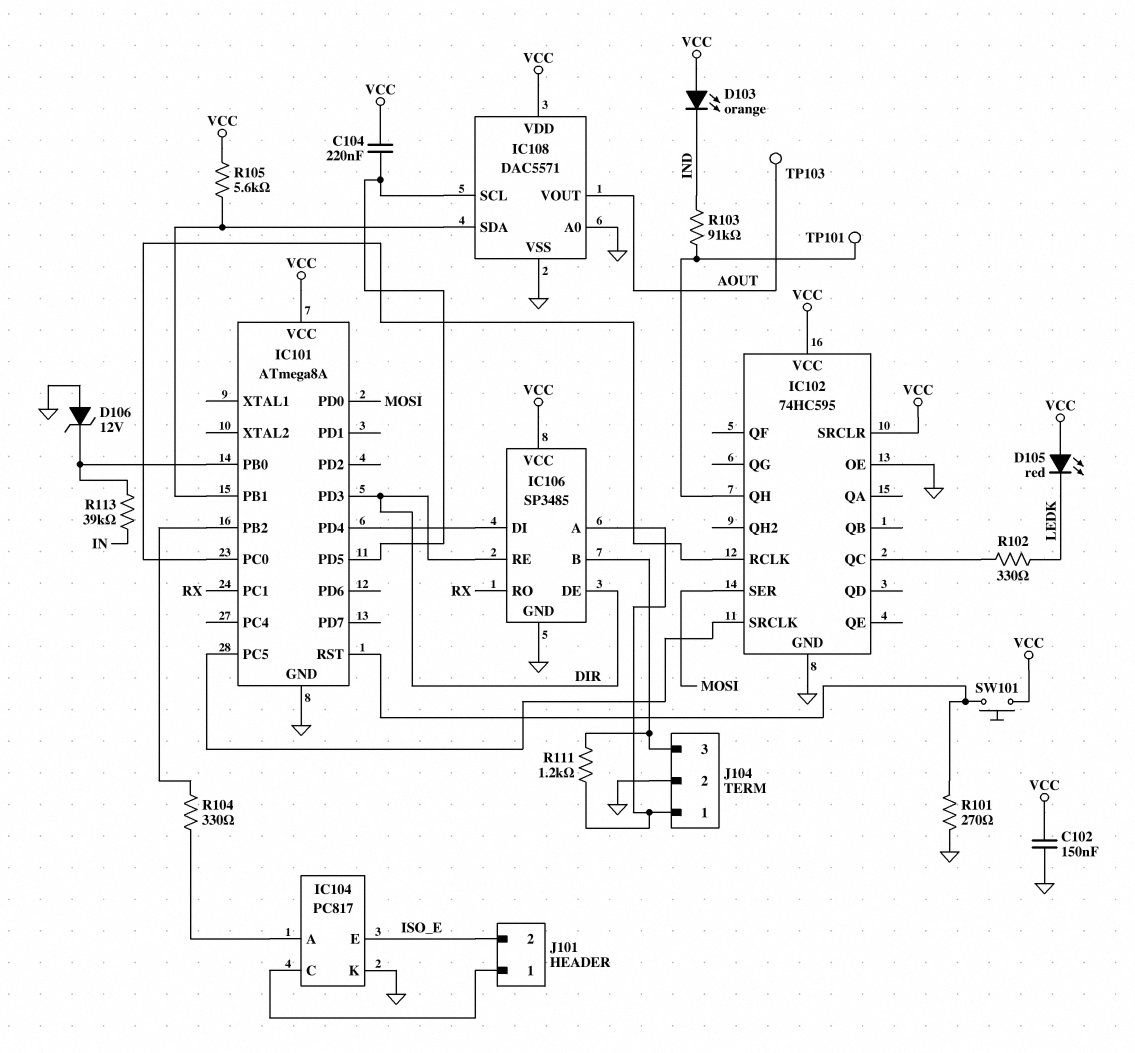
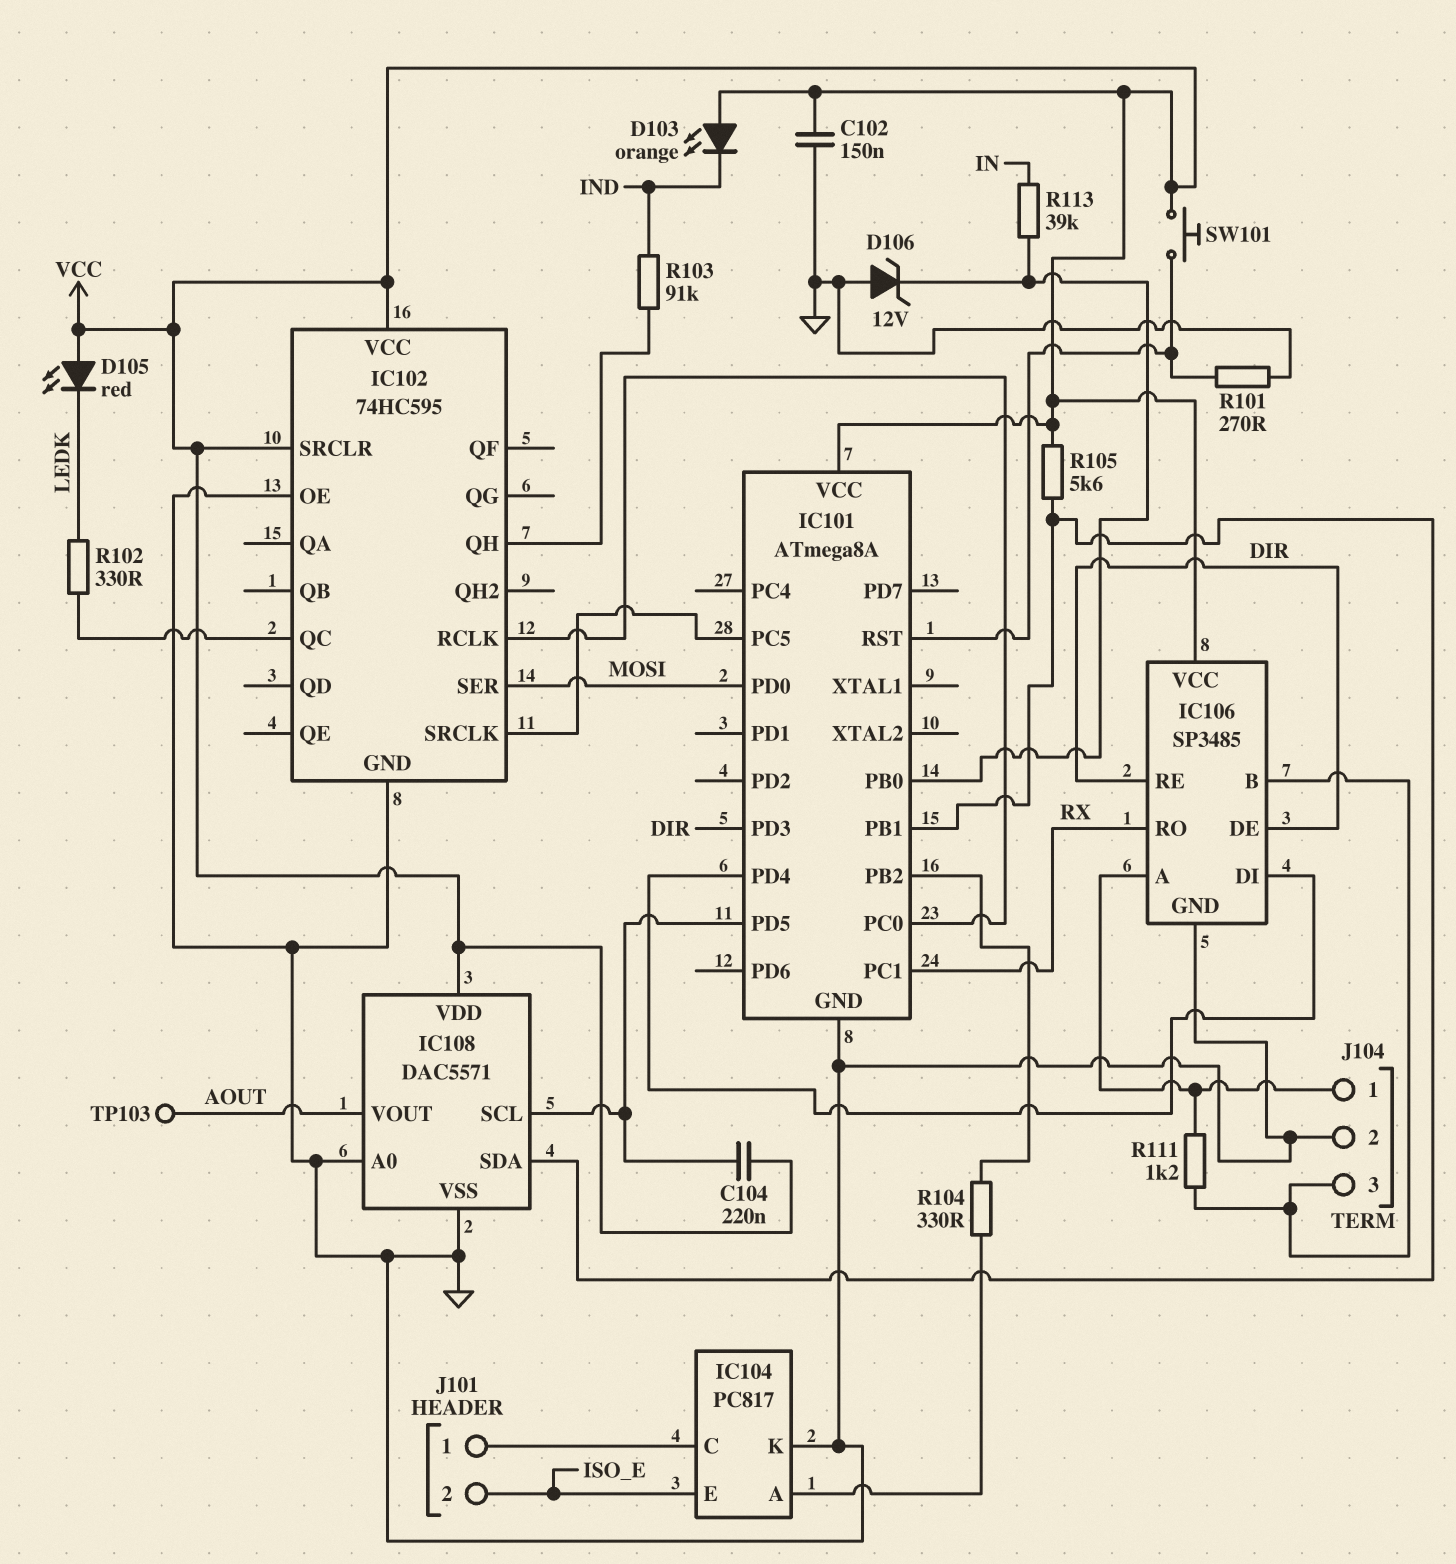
TP101: test point (IC102/QH) -> none

